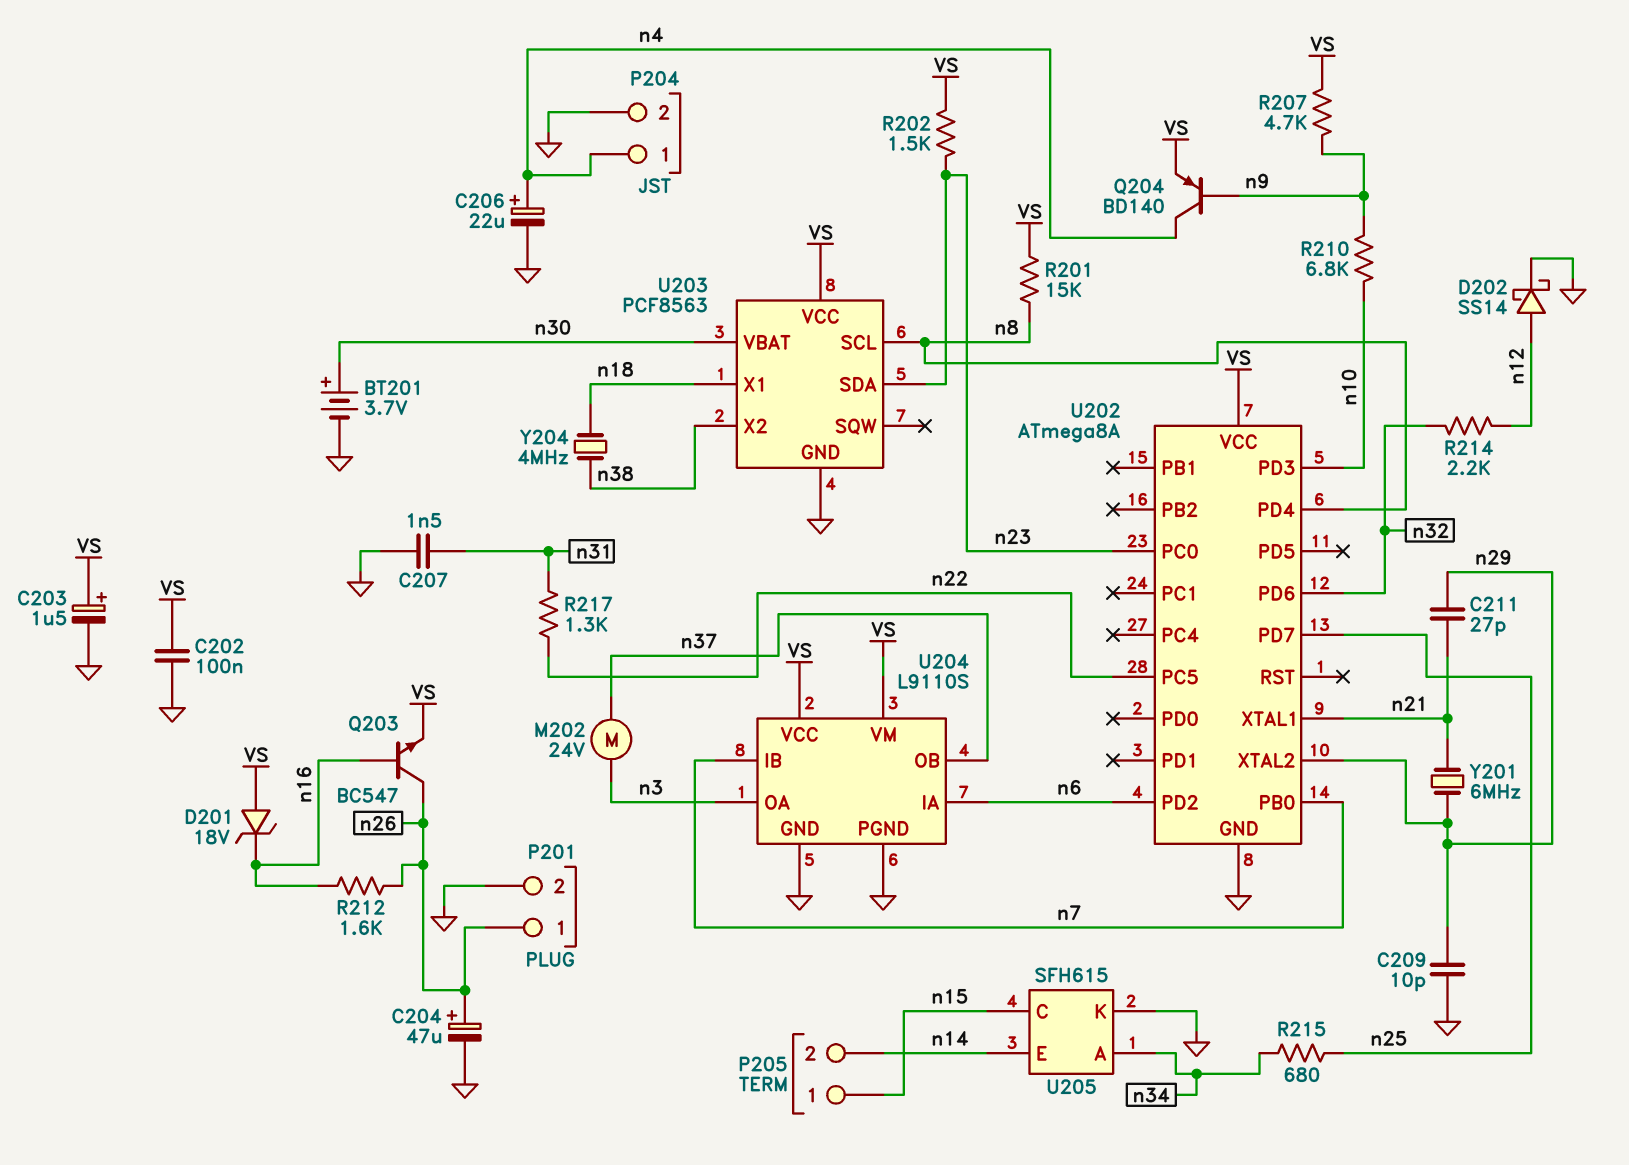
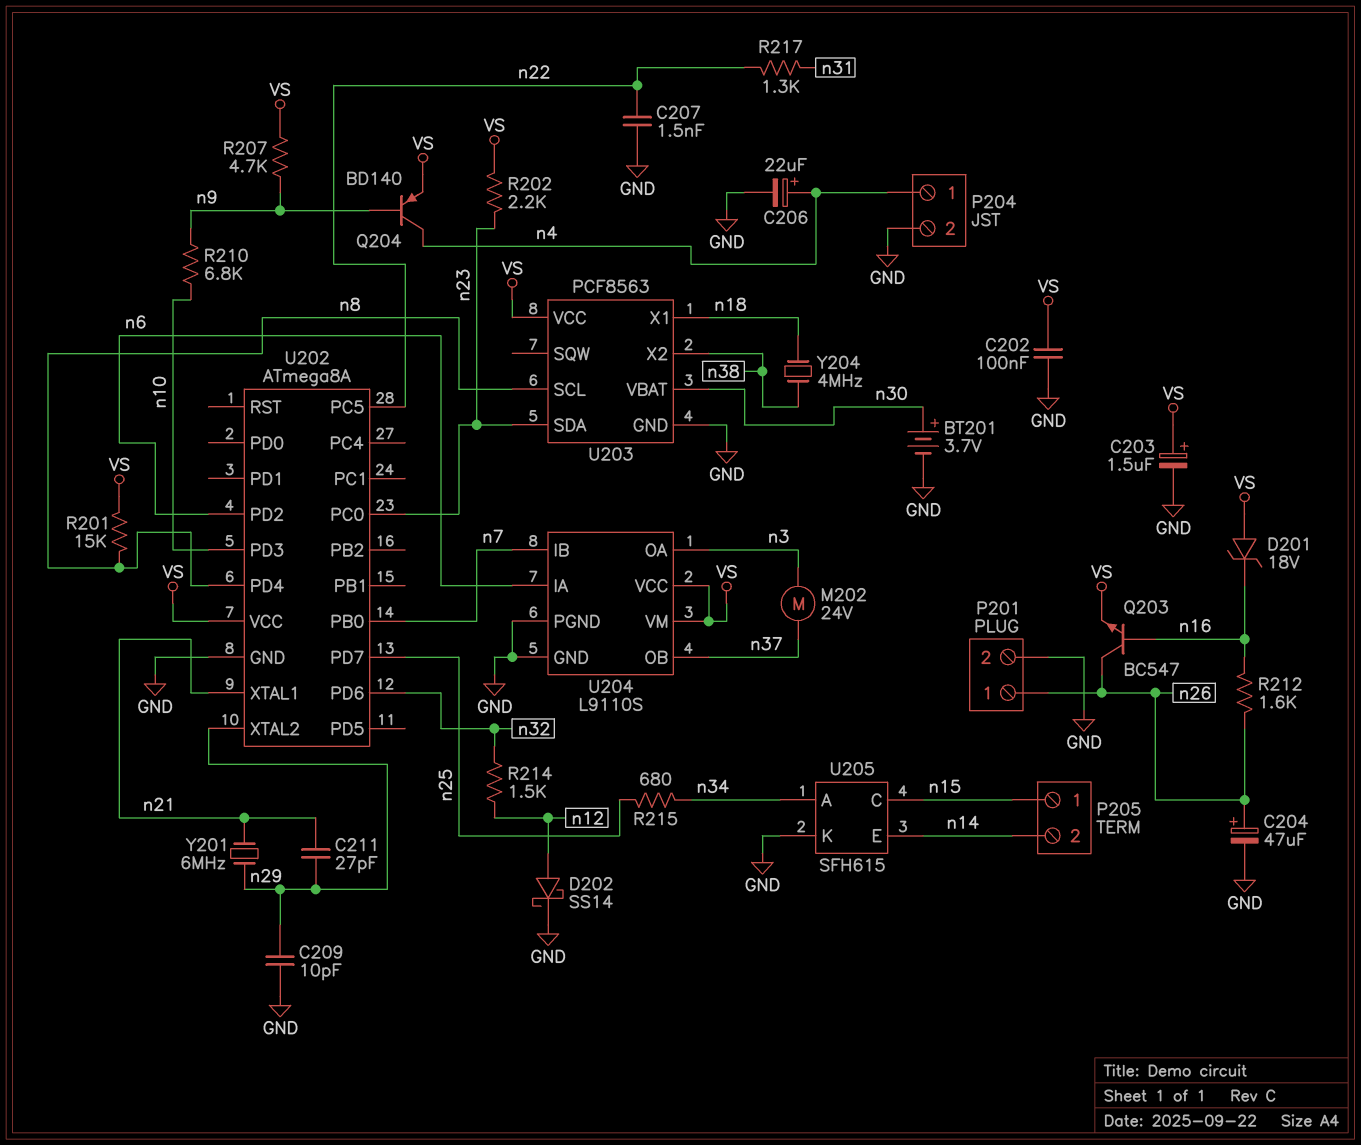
C207: 1.5nF (GND, n31) -> 1.5nF (GND, n22)
R202: 1.5k (VS, n23) -> 2.2k (VS, n23)
R214: 2.2k (n12, n32) -> 1.5k (n12, n32)

